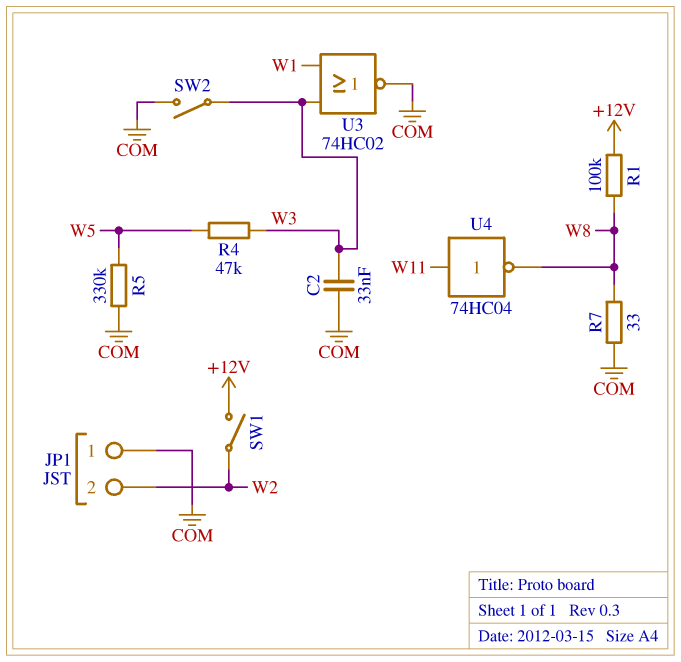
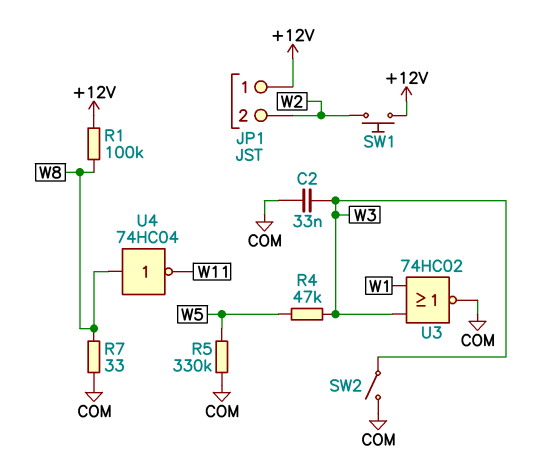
JP1 pin 1: COM -> +12V
SW1: switch (+12V, W2) -> button (+12V, W2)
U4: NOT 74HC04 (in W11, out W8) -> NOT 74HC04 (in W8, out W11)

